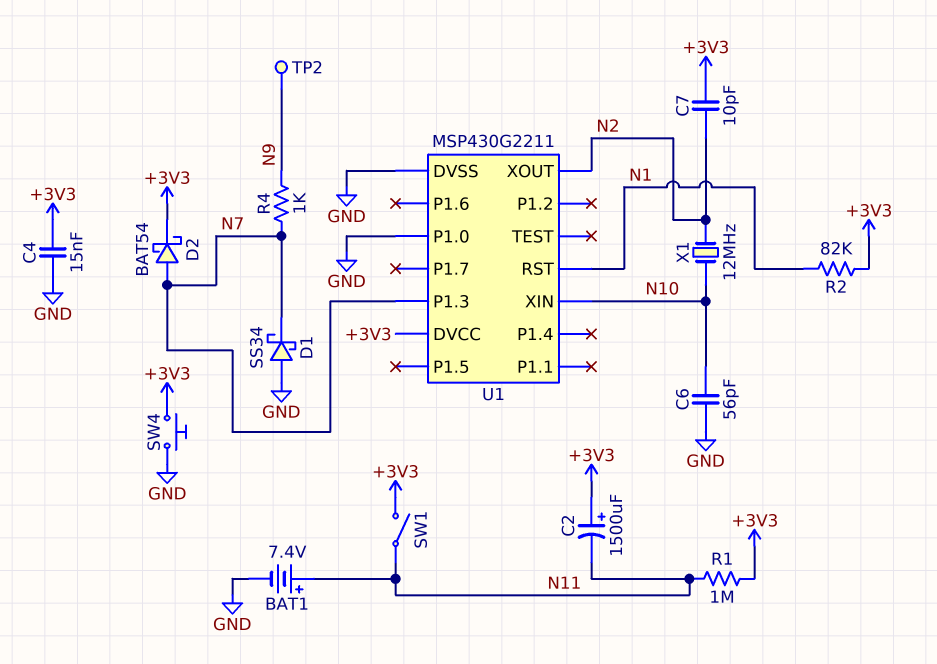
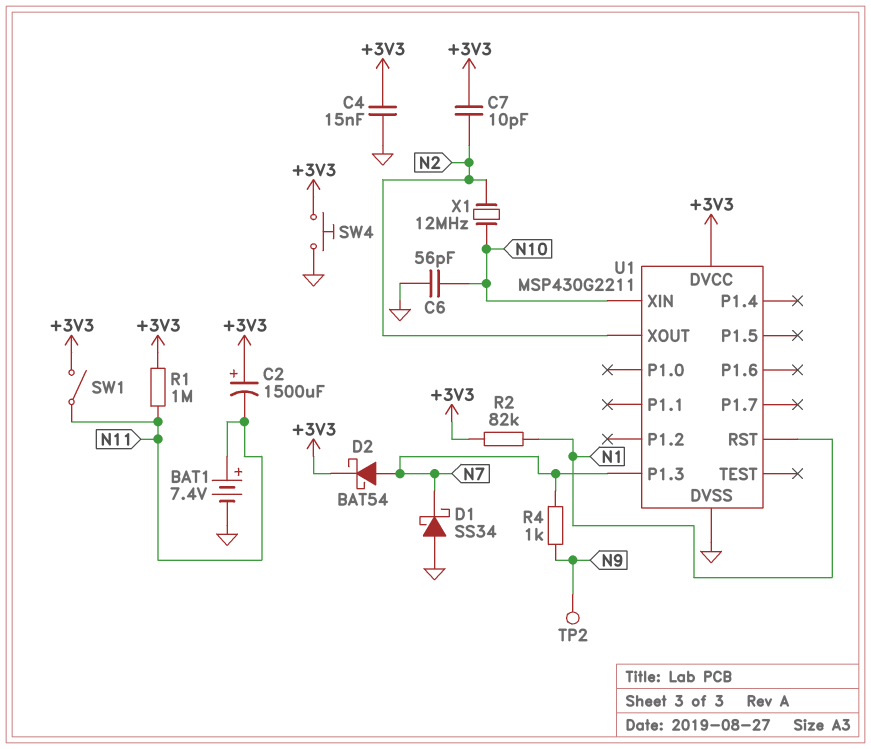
U1 pin P1.0: GND -> none

